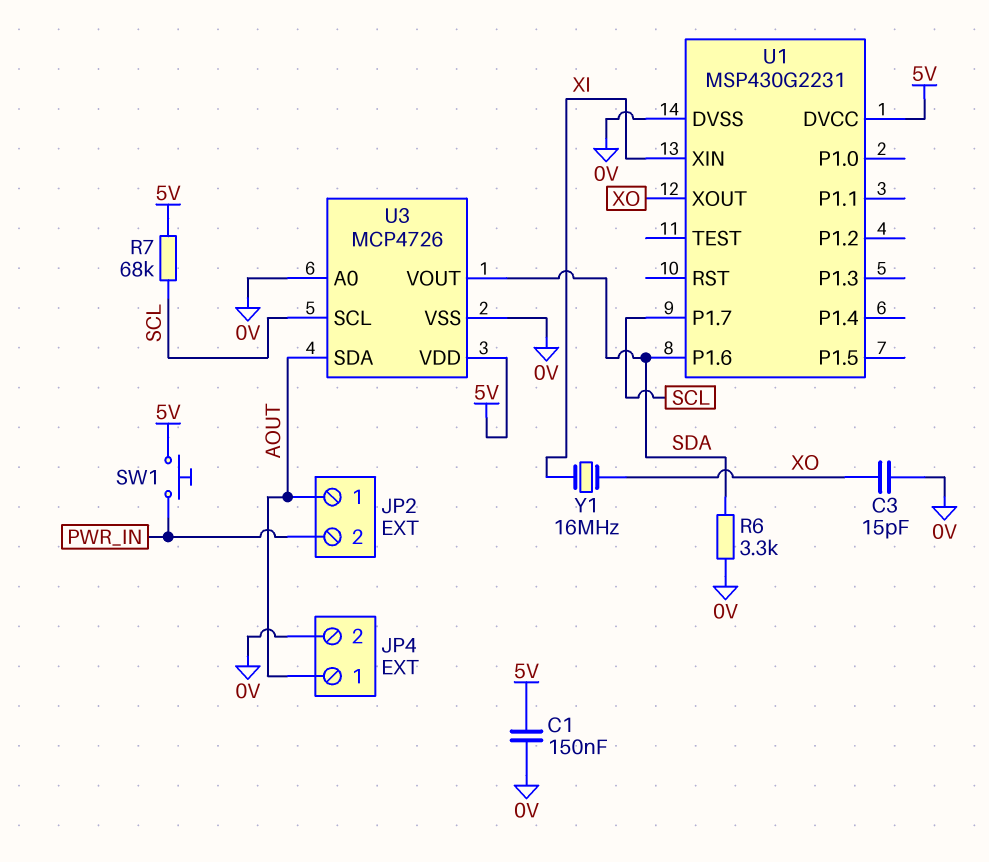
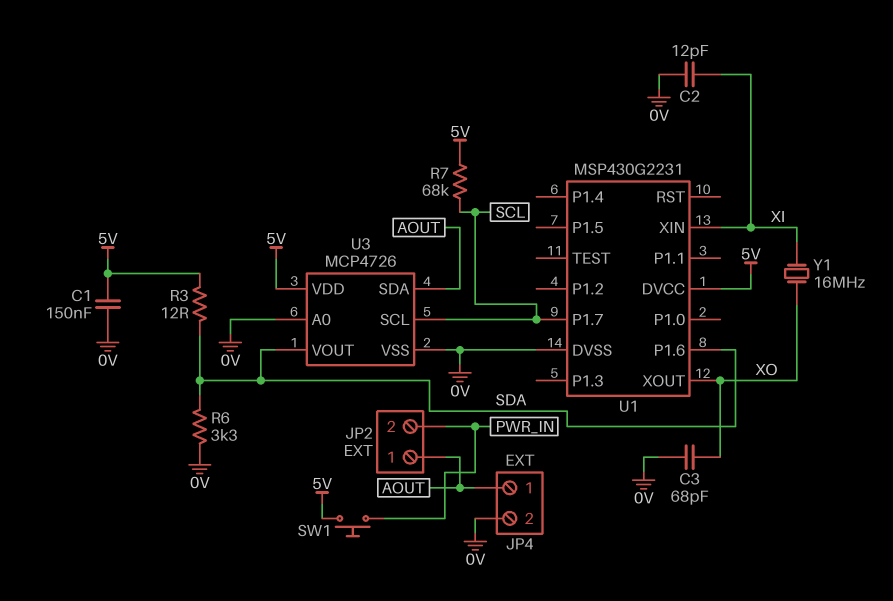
C2: none -> 12pF (0V, XI)
C3: 15pF (0V, XO) -> 68pF (0V, XO)
R3: none -> 12 (5V, SDA)

